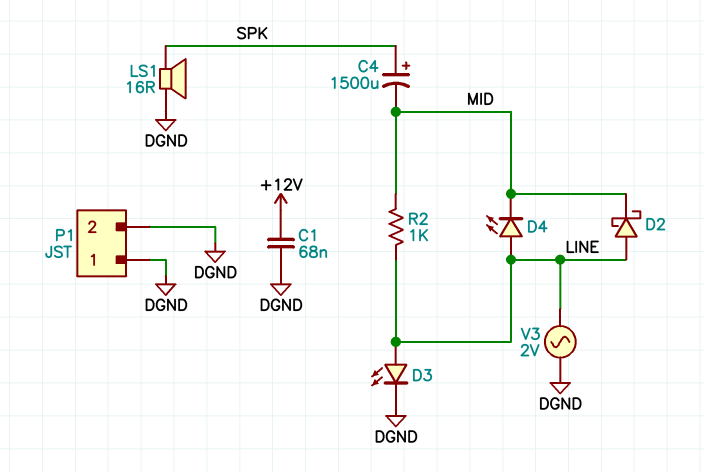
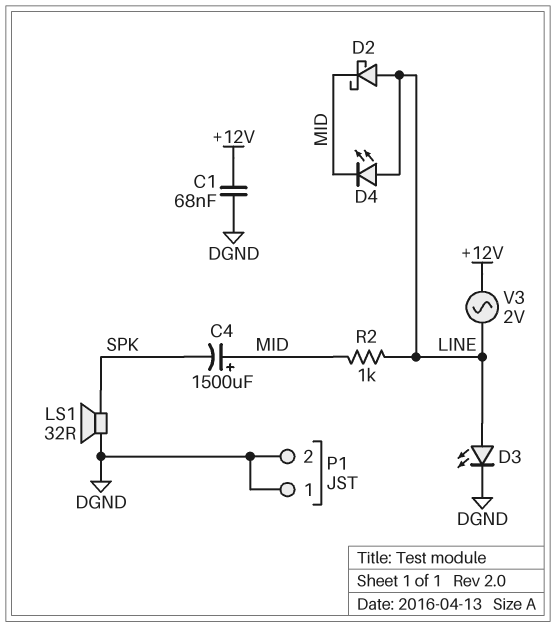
C4: 1500uF (plus SPK, minus MID) -> 1500uF (plus MID, minus SPK)
LS1: speaker 16R (DGND, SPK) -> speaker 32R (DGND, SPK)
V3: AC 2V (DGND, LINE) -> AC 2V (+12V, LINE)

